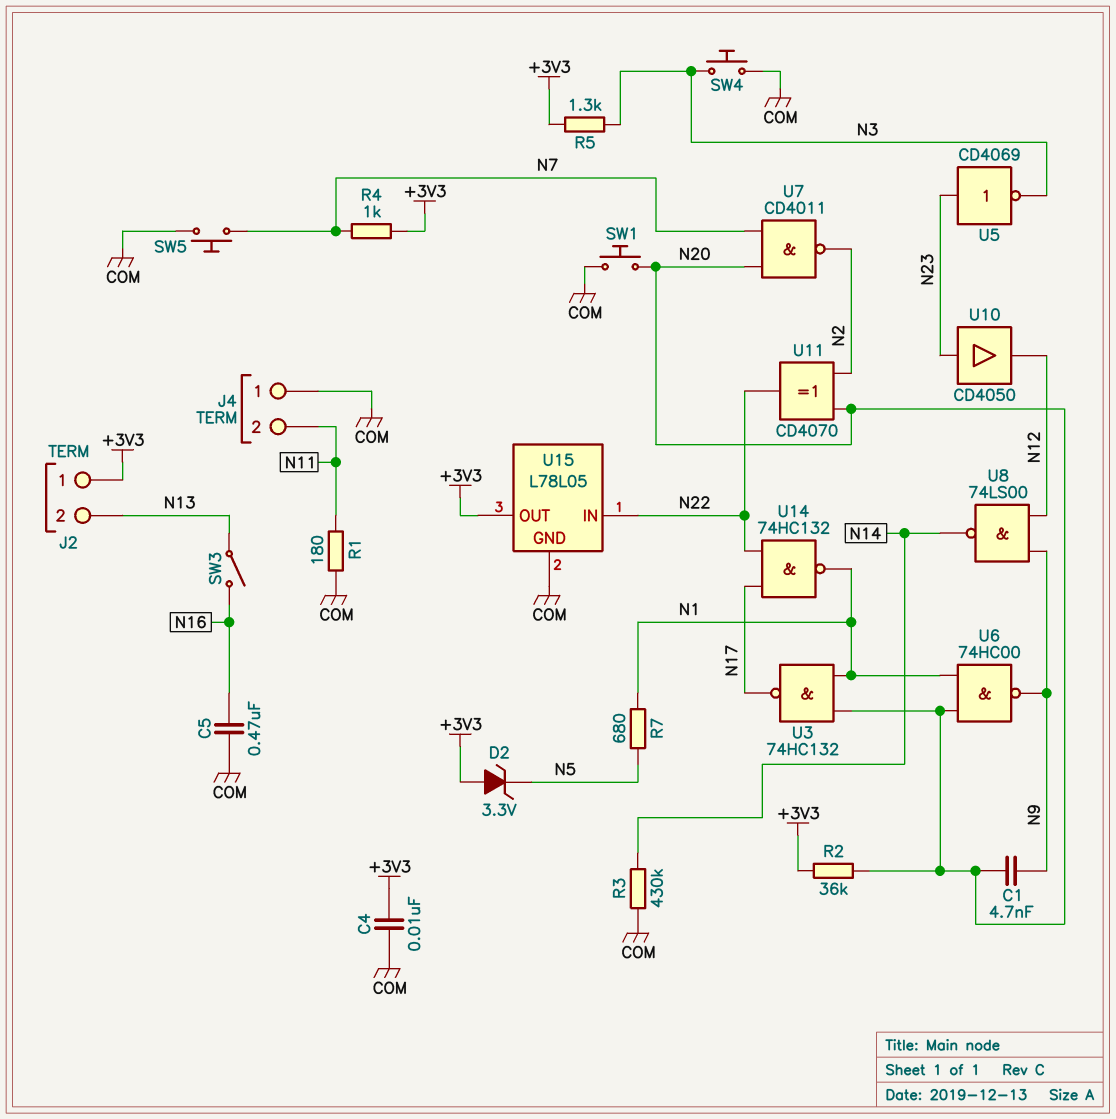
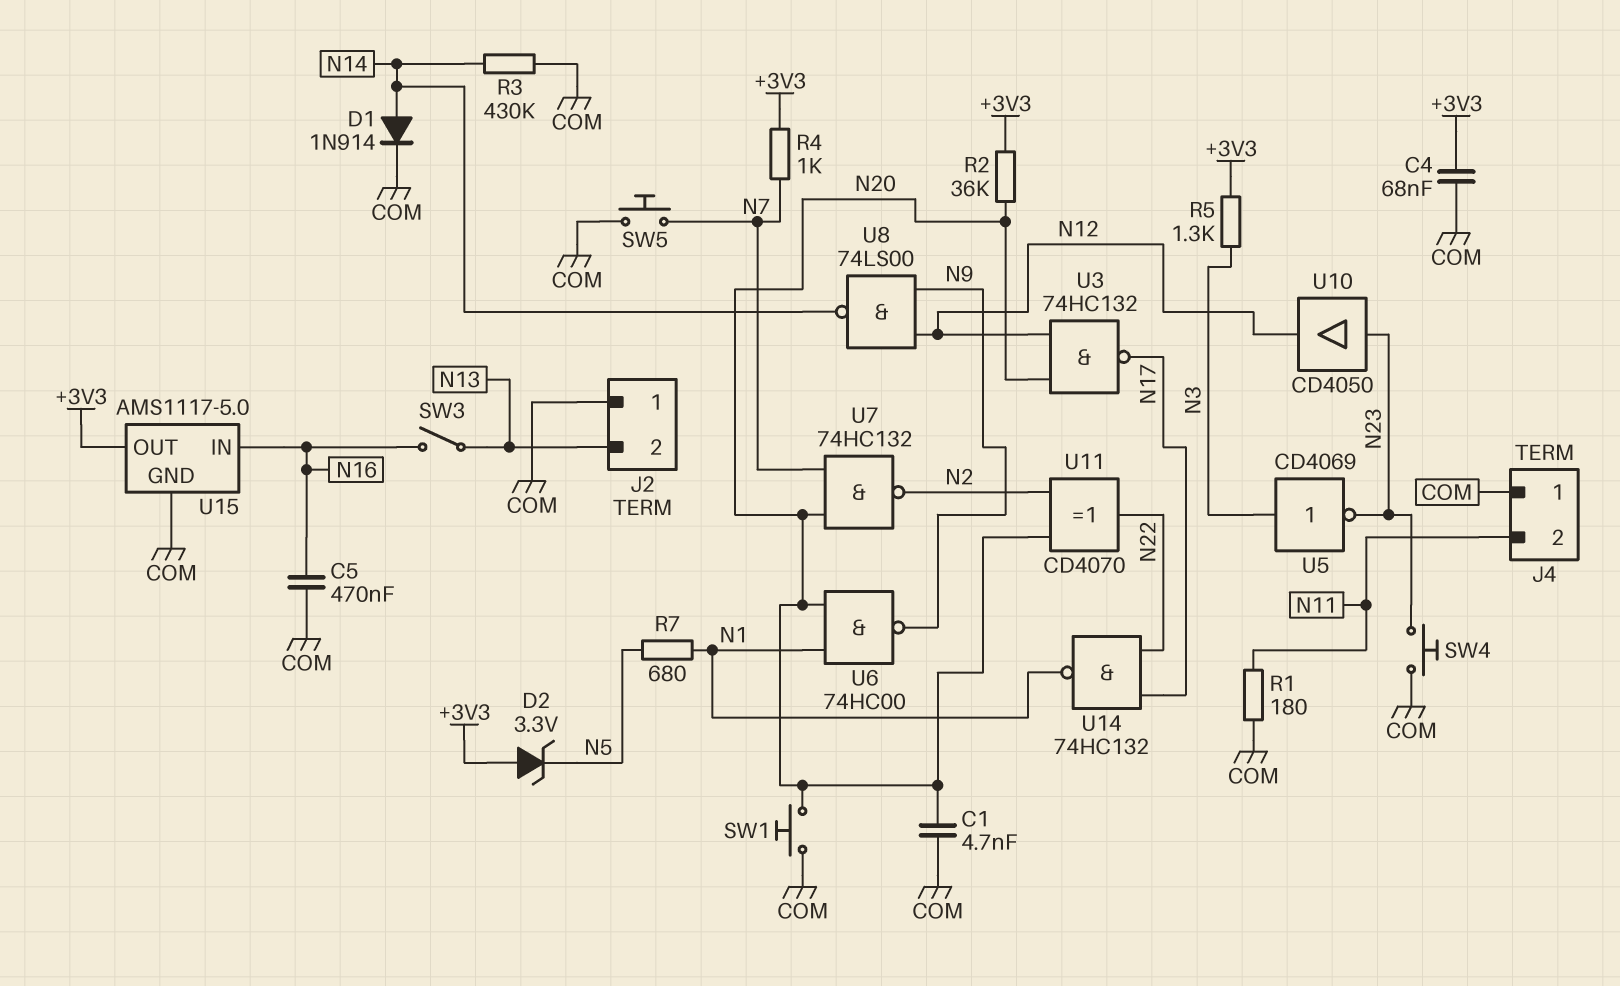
C1: 4.7nF (N9, N20) -> 4.7nF (COM, N20)
C4: 10nF (+3V3, COM) -> 68nF (+3V3, COM)
D1: none -> diode 1N914 (A N14, K COM)
J2 pin 1: +3V3 -> COM
SW4: button (COM, N3) -> button (COM, N23)
U3: NAND 74HC132 (in N1, in N20, out N17) -> NAND 74HC132 (in N12, in N20, out N17)
U5: NOT CD4069 (in N23, out N3) -> NOT CD4069 (in N3, out N23)
U7: NAND CD4011 (in N7, in N20, out N2) -> NAND 74HC132 (in N7, in N20, out N2)
U15: L78L05 -> AMS1117-5.0
U15 pin IN: N22 -> N16

